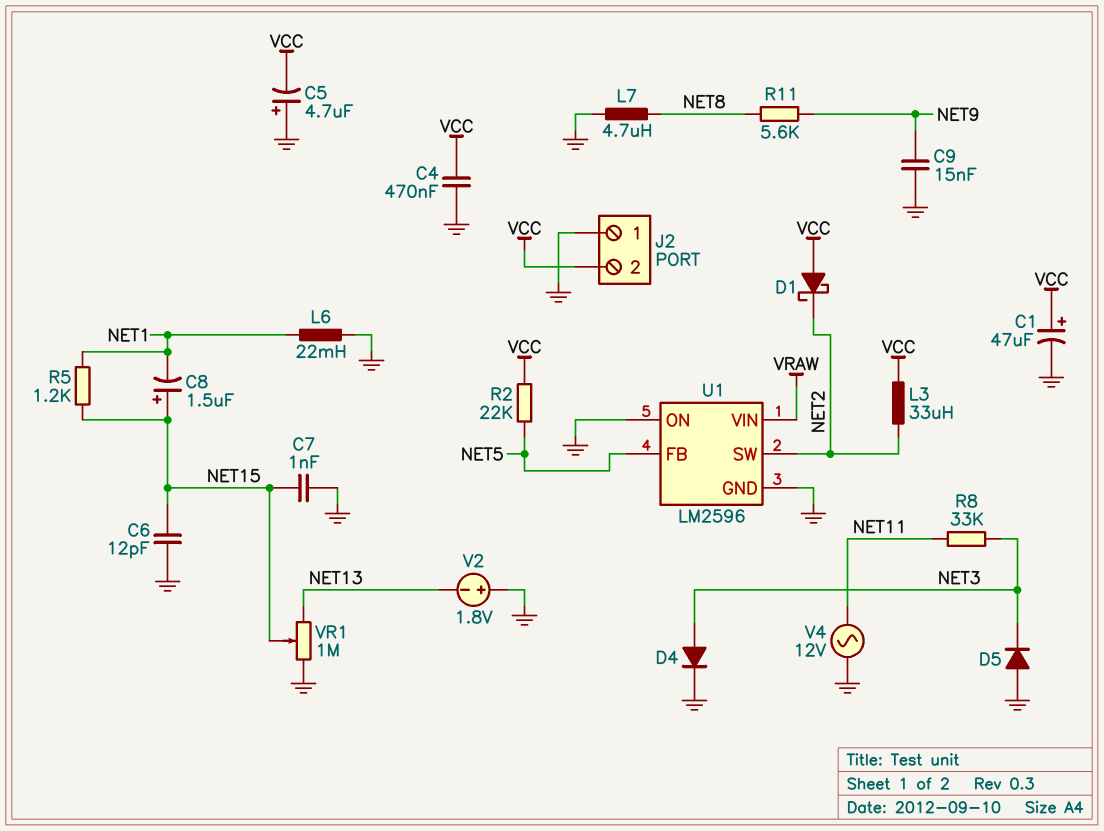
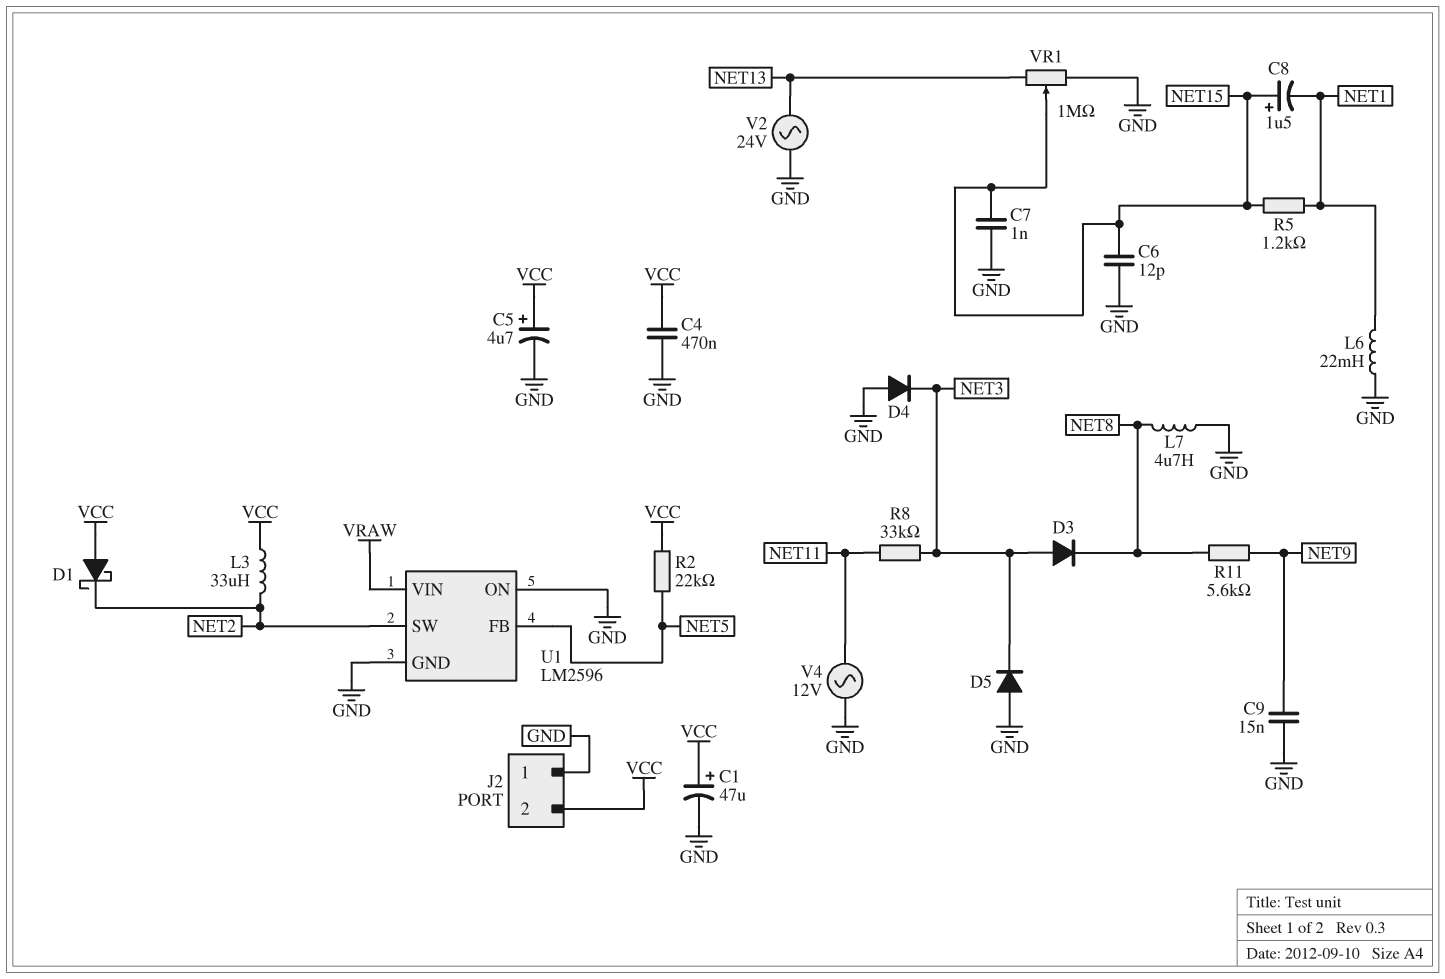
C5: 4.7uF (plus GND, minus VCC) -> 4.7uF (plus VCC, minus GND)
D3: none -> diode (A NET3, K NET8)
D4: diode (A NET3, K GND) -> diode (A GND, K NET3)
V2: 1.8V (plus GND, minus NET13) -> AC 24V (GND, NET13)

